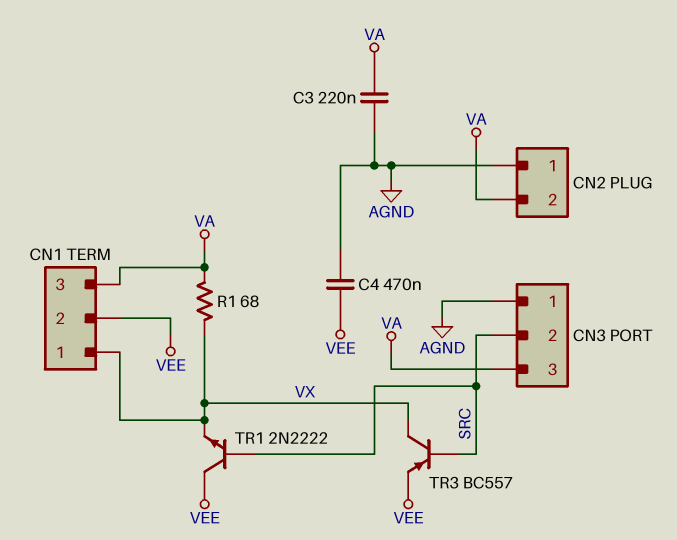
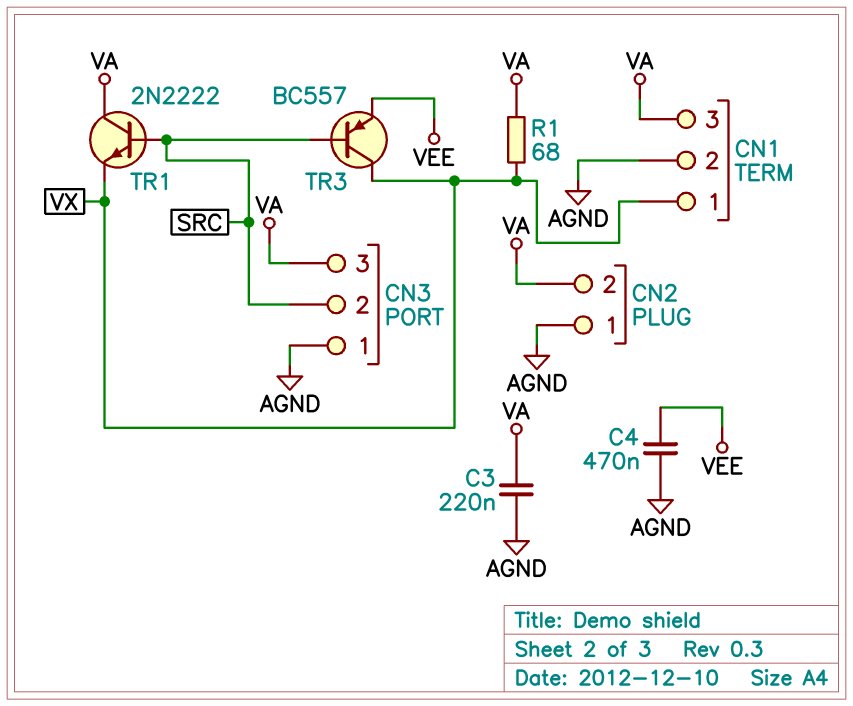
CN1 pin 2: VEE -> AGND
TR1: NPN 2N2222 (B SRC, C VEE, E VX) -> NPN 2N2222 (B SRC, C VA, E VX)

